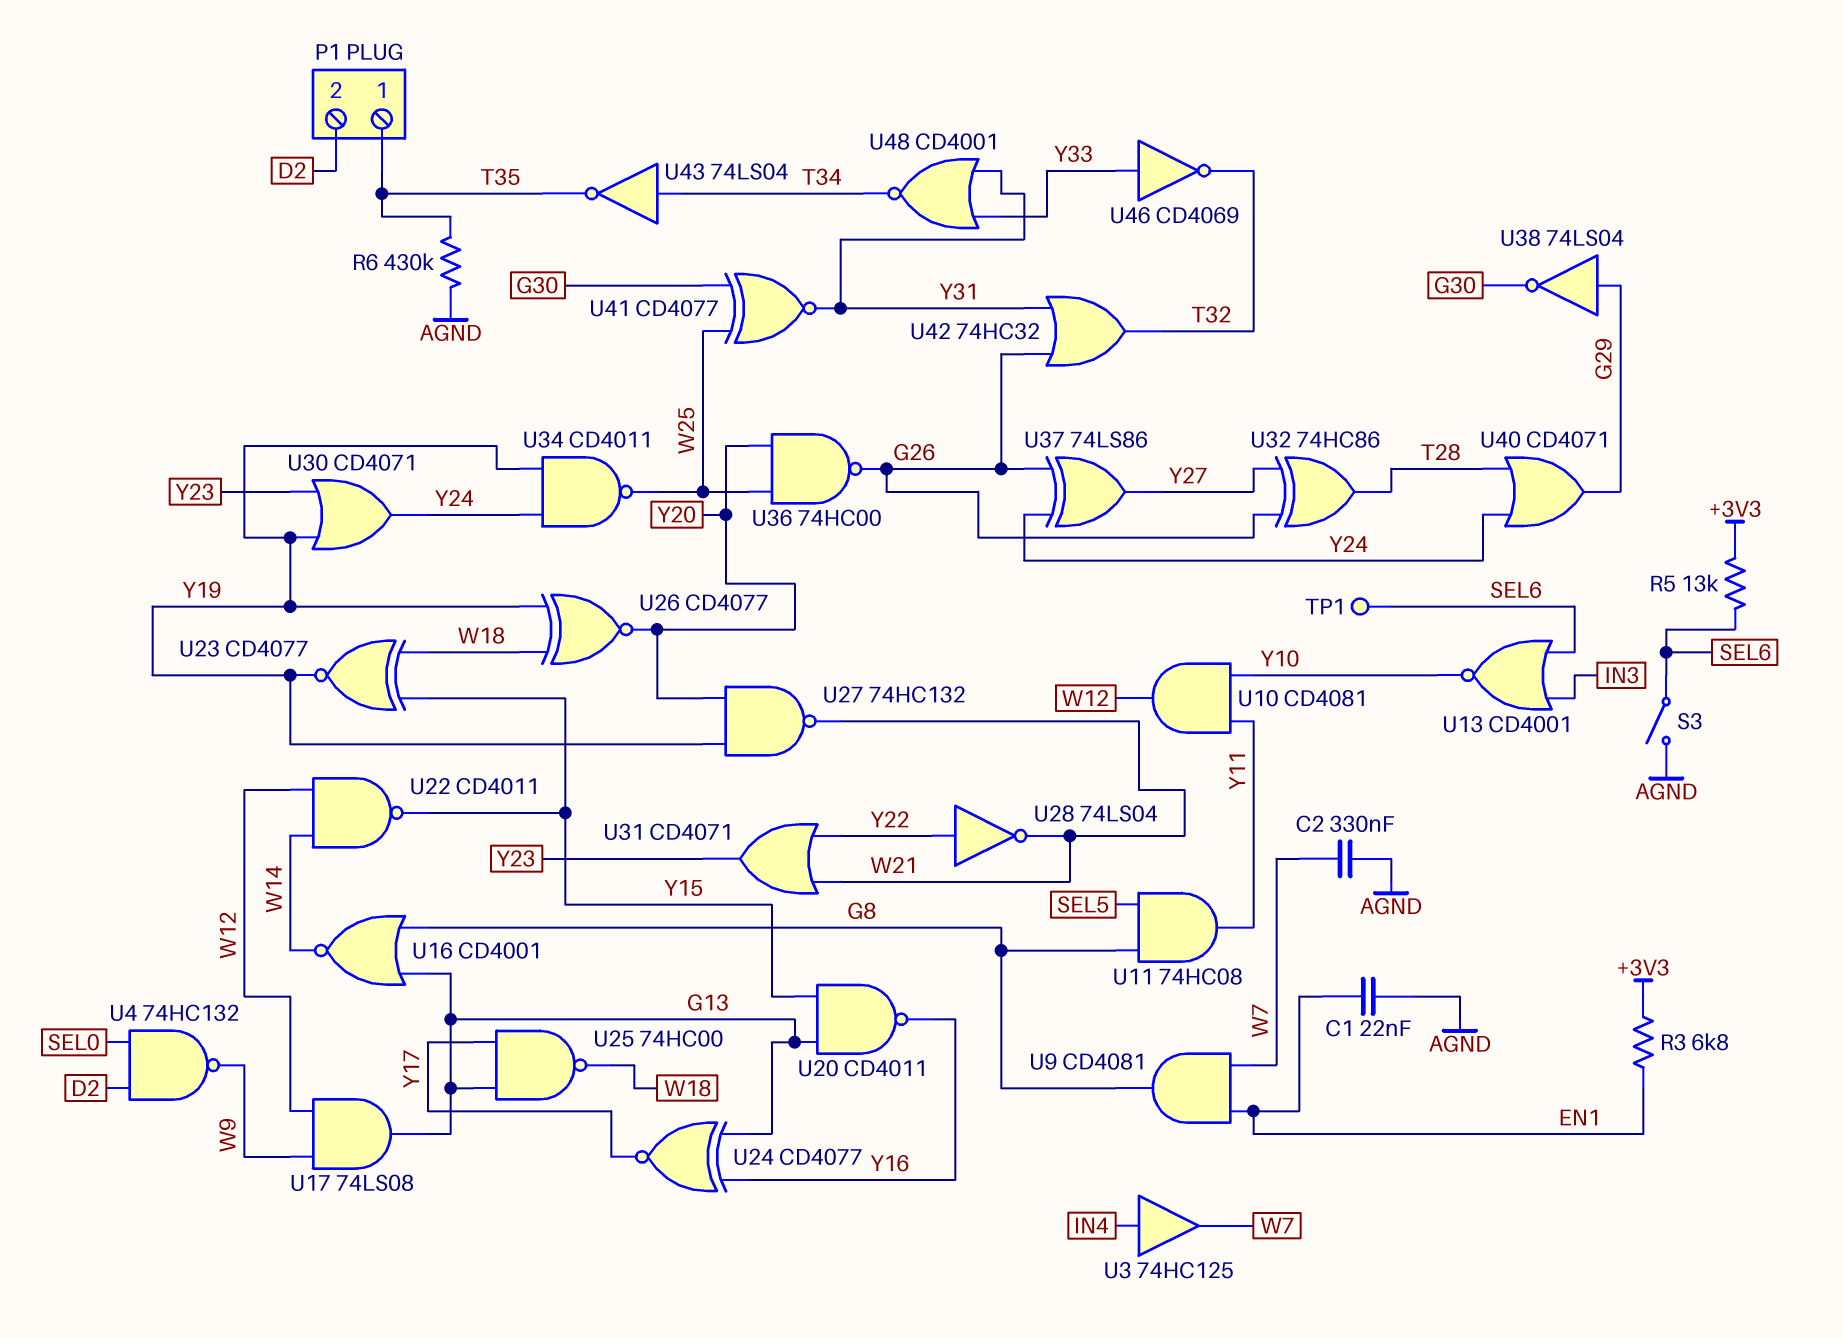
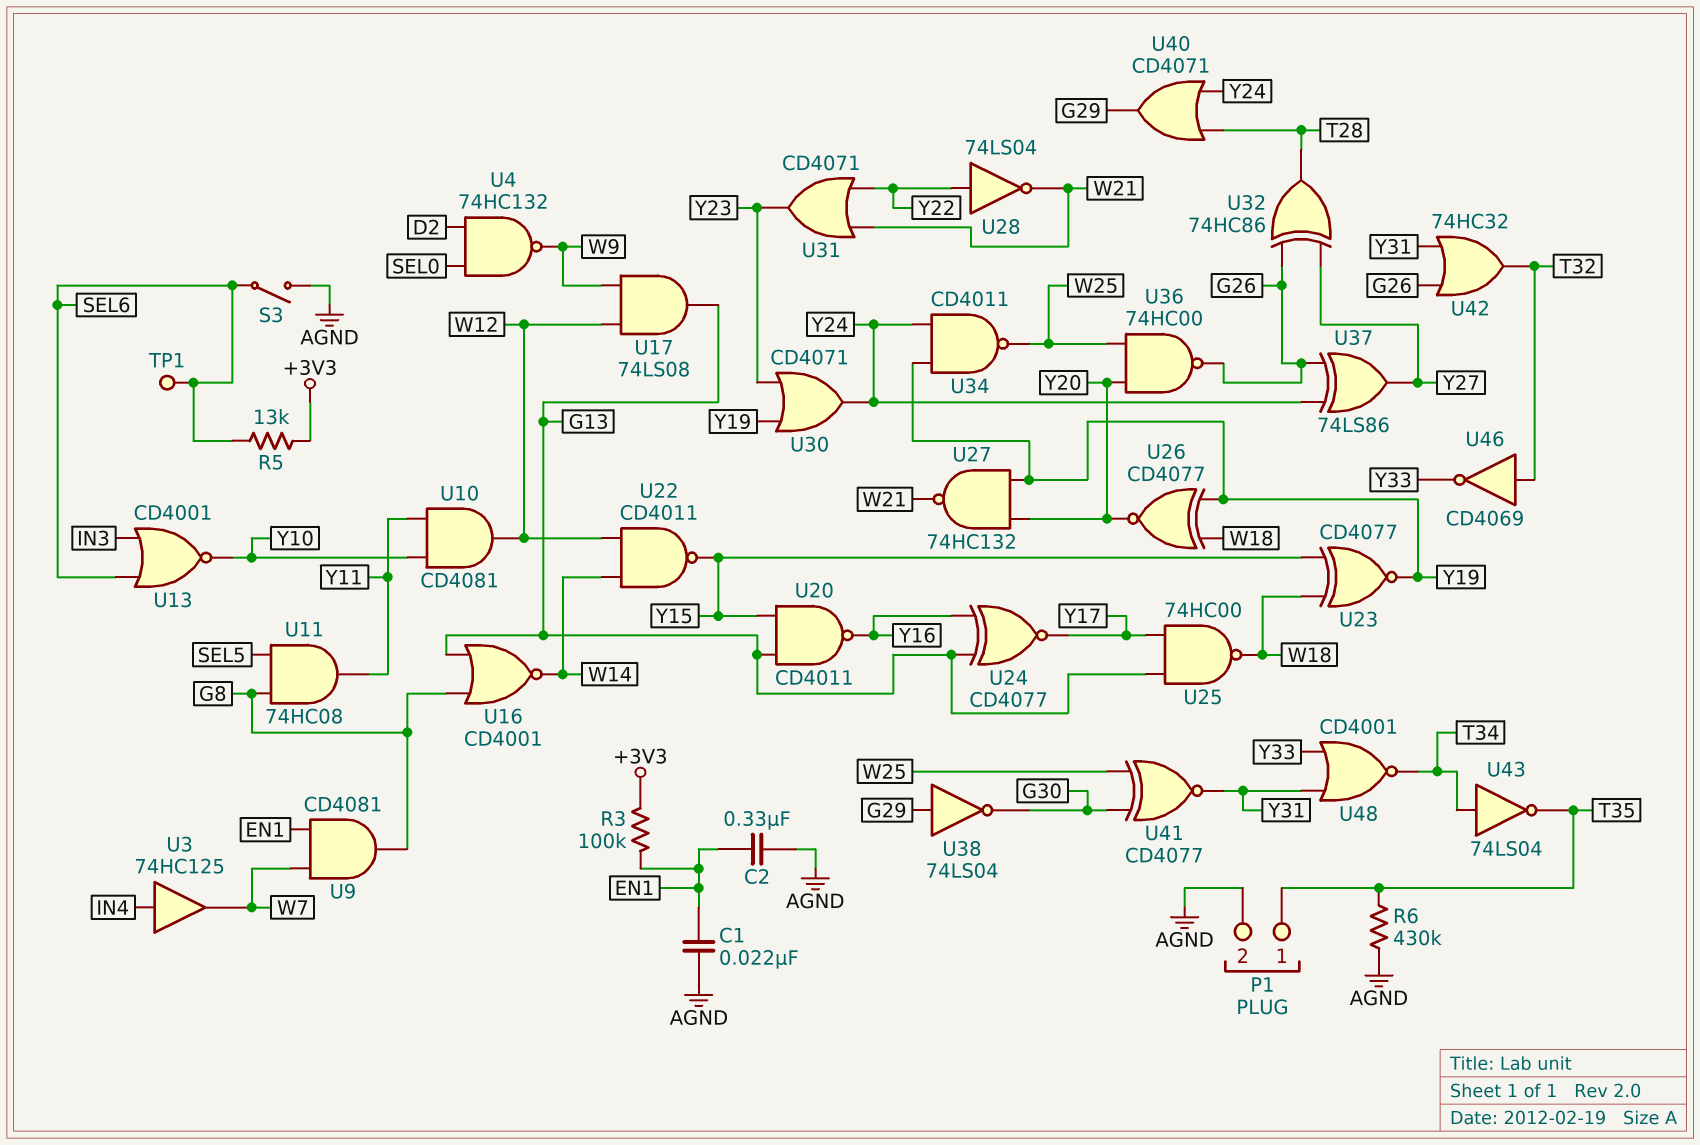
C2: 330nF (AGND, W7) -> 330nF (AGND, EN1)
P1 pin 2: D2 -> AGND
R3: 6.8k (+3V3, EN1) -> 100k (+3V3, EN1)
U46: NOT CD4069 (in Y33, out T32) -> NOT CD4069 (in T32, out Y33)

